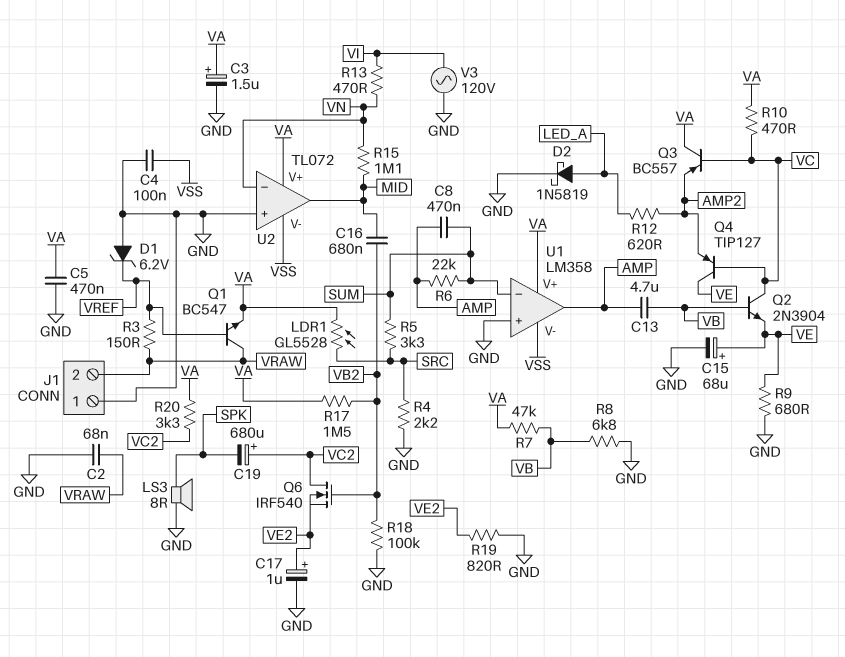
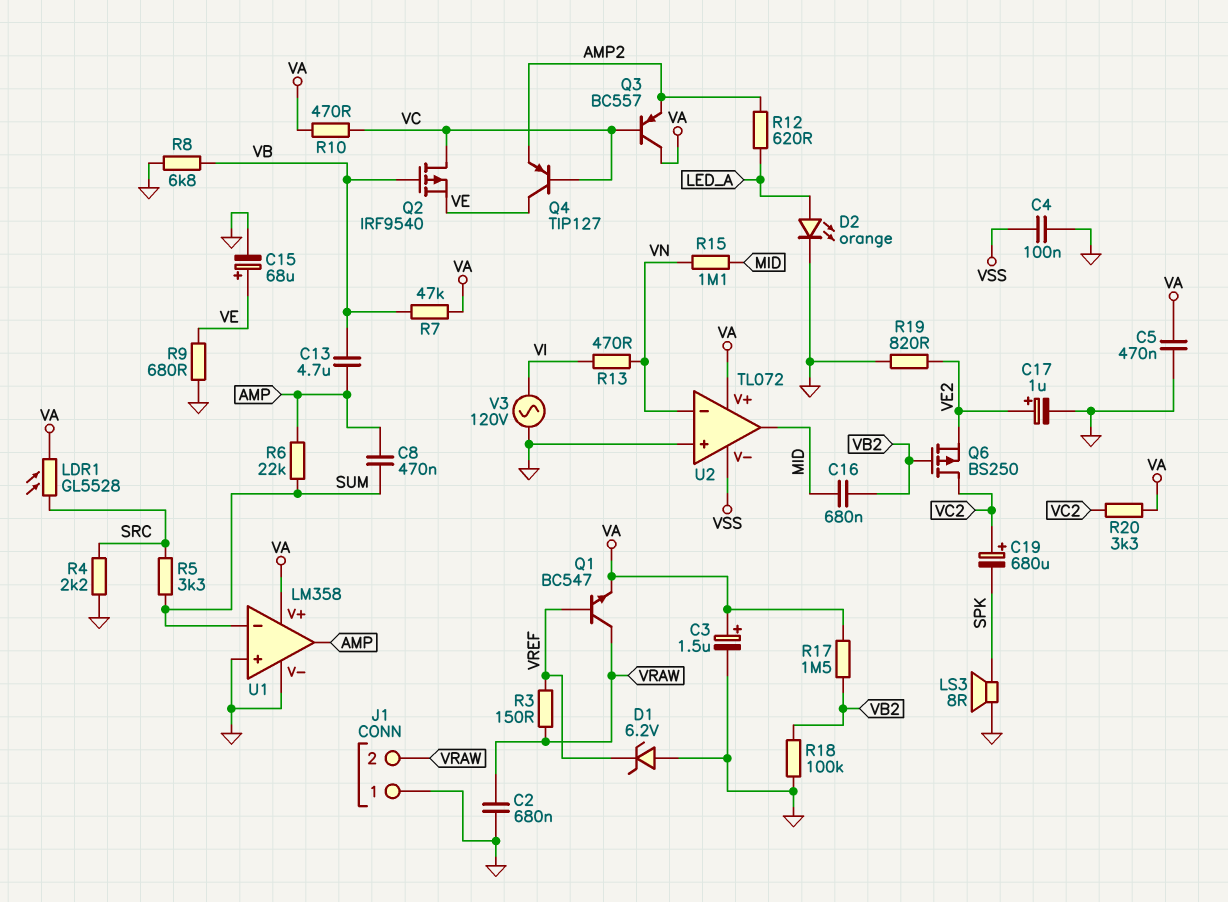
C2: 68nF (GND, VRAW) -> 680nF (GND, VRAW)
D2: schottky 1N5819 (A LED_A, K GND) -> LED orange (A LED_A, K GND)
Q2: NPN 2N3904 (B VB, C VC, E VE) -> PMOS IRF9540 (G VB, D VC, S VE)
Q6: NMOS IRF540 (G VB2, D VC2, S VE2) -> PMOS BS250 (G VB2, D VC2, S VE2)
U1 pin V-: VSS -> GND

